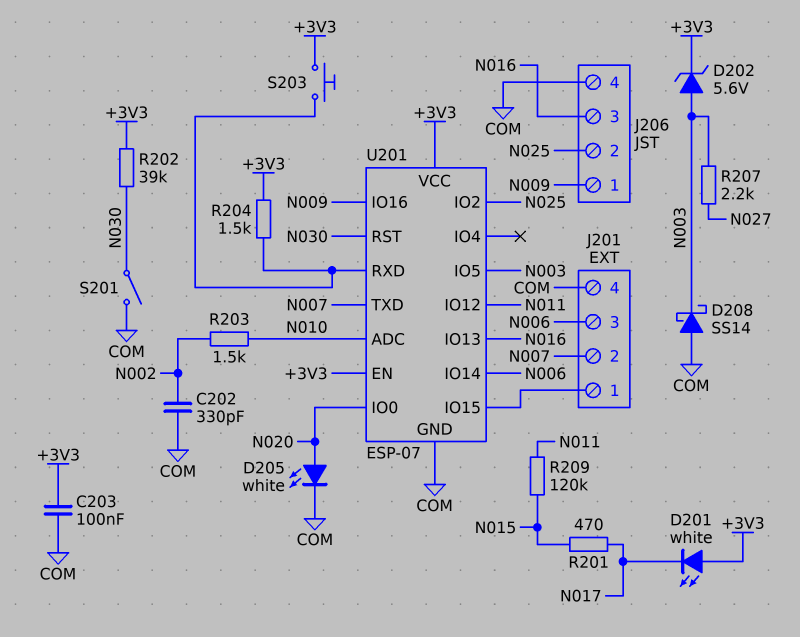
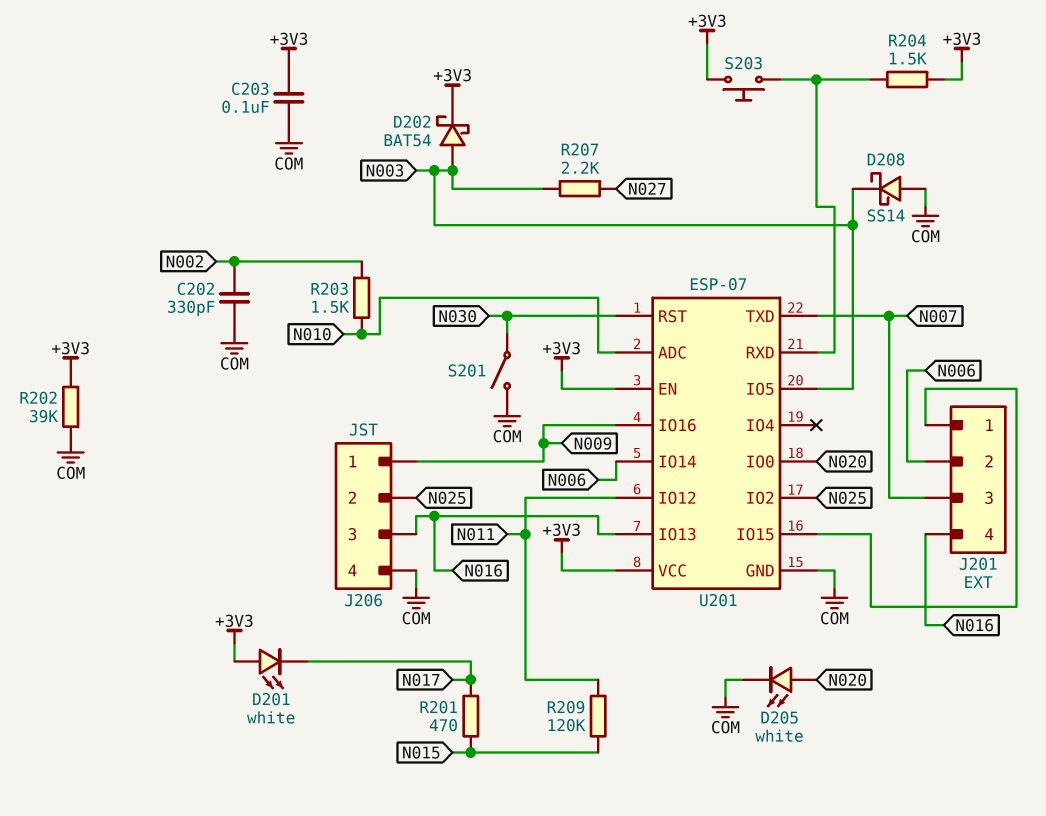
D202: zener 5.6V (A N003, K +3V3) -> schottky BAT54 (A N003, K +3V3)
J201 pin 2: N007 -> N006
J201 pin 3: N006 -> N007
J201 pin 4: COM -> N016
R202: 39k (+3V3, N030) -> 39k (+3V3, COM)

